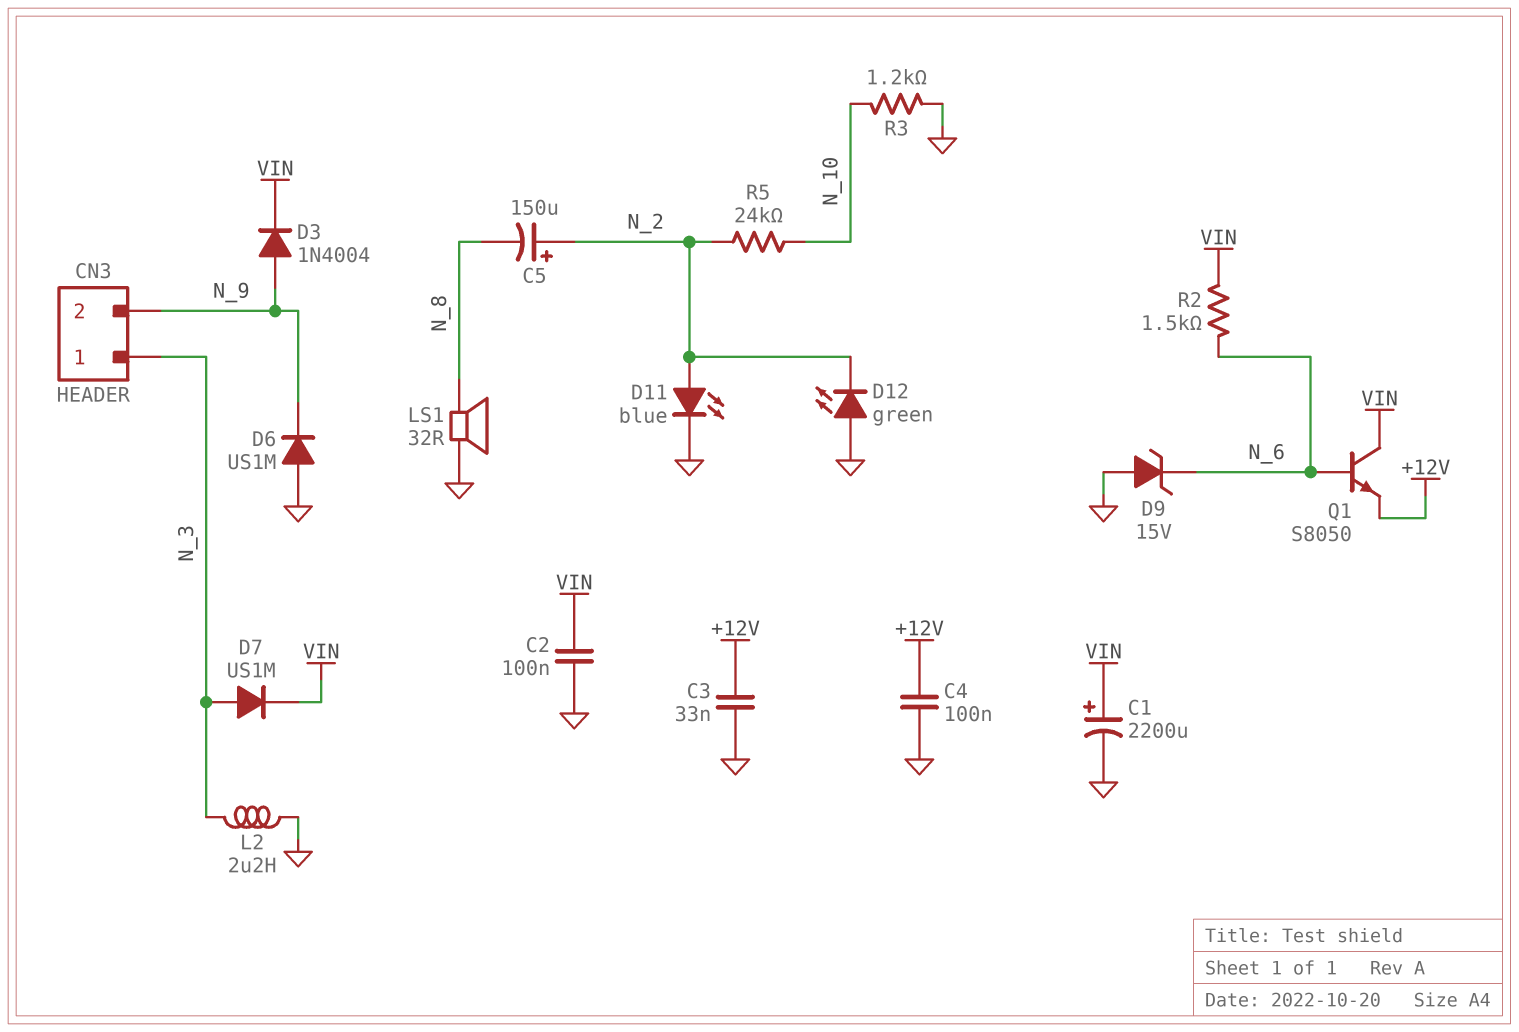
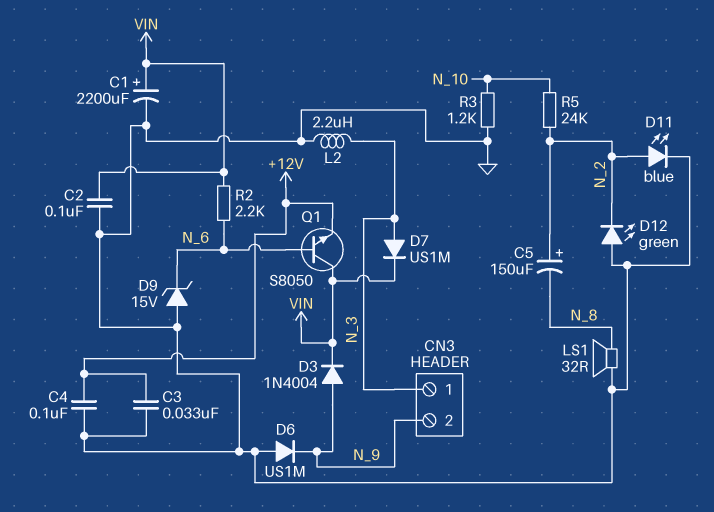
R2: 1.5k (N_6, VIN) -> 2.2k (N_6, VIN)

